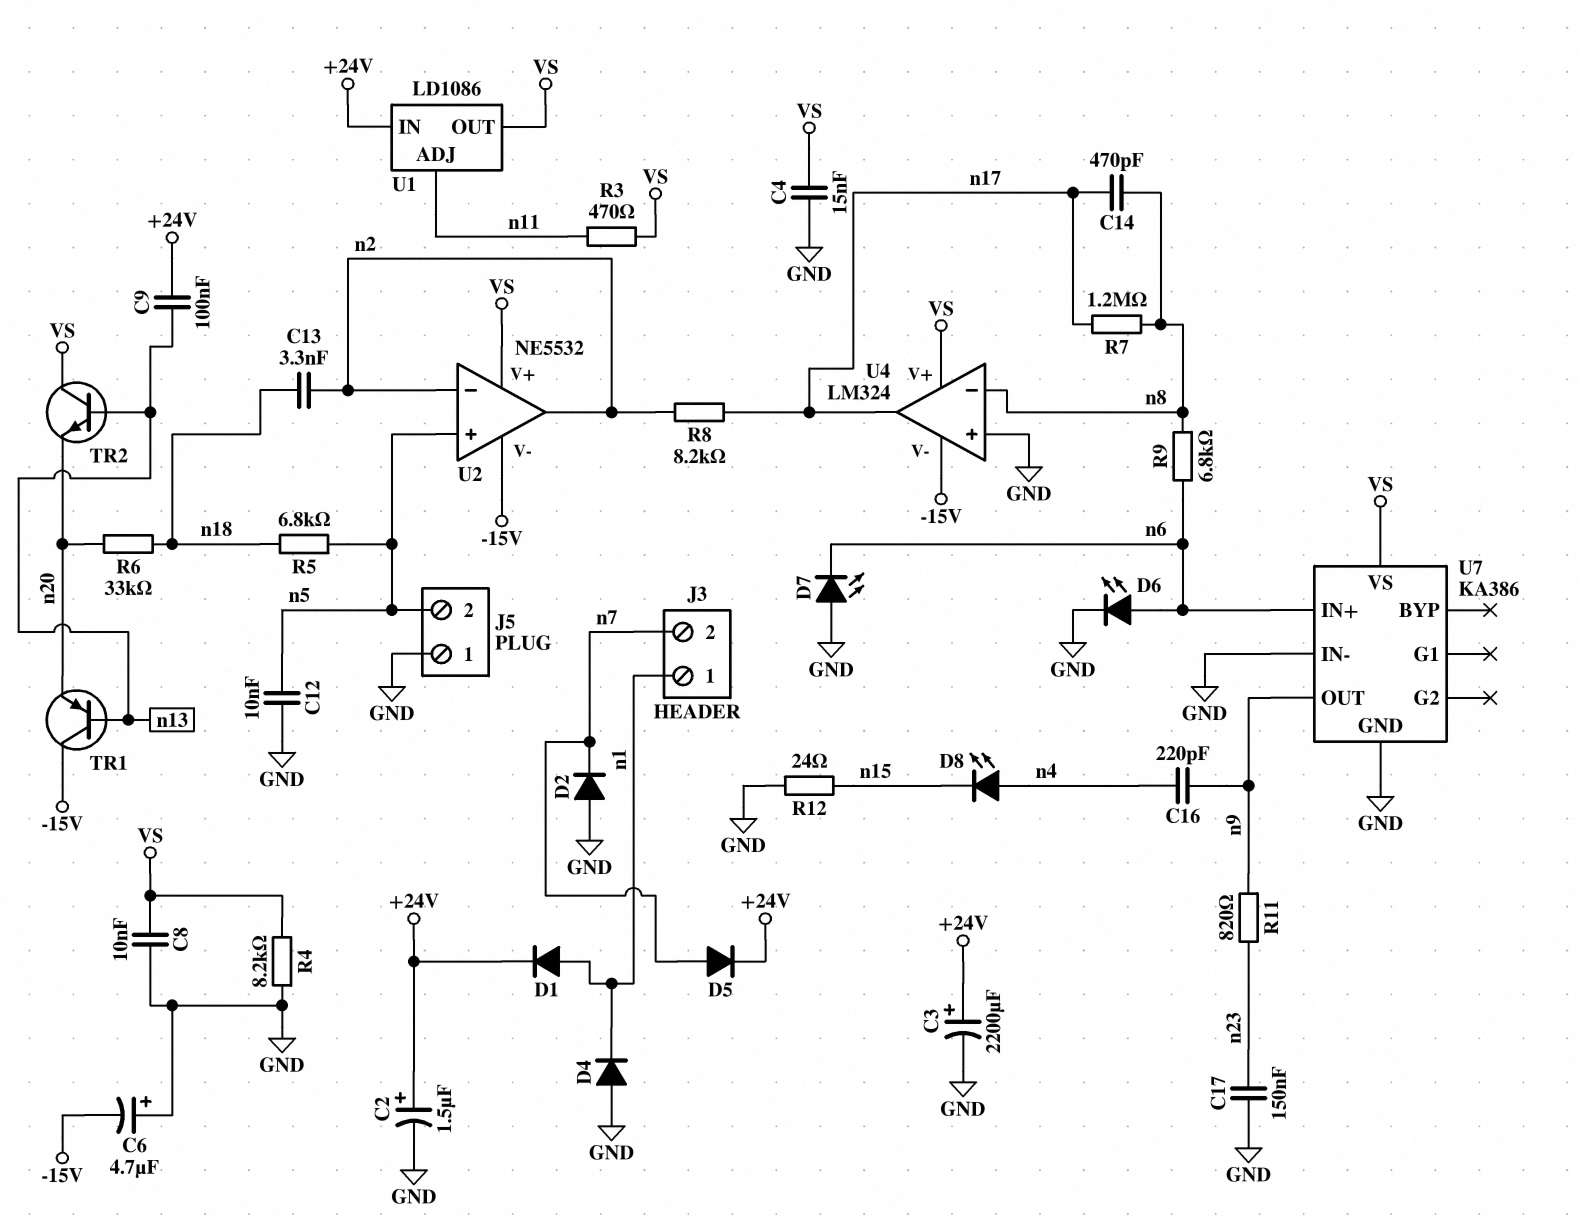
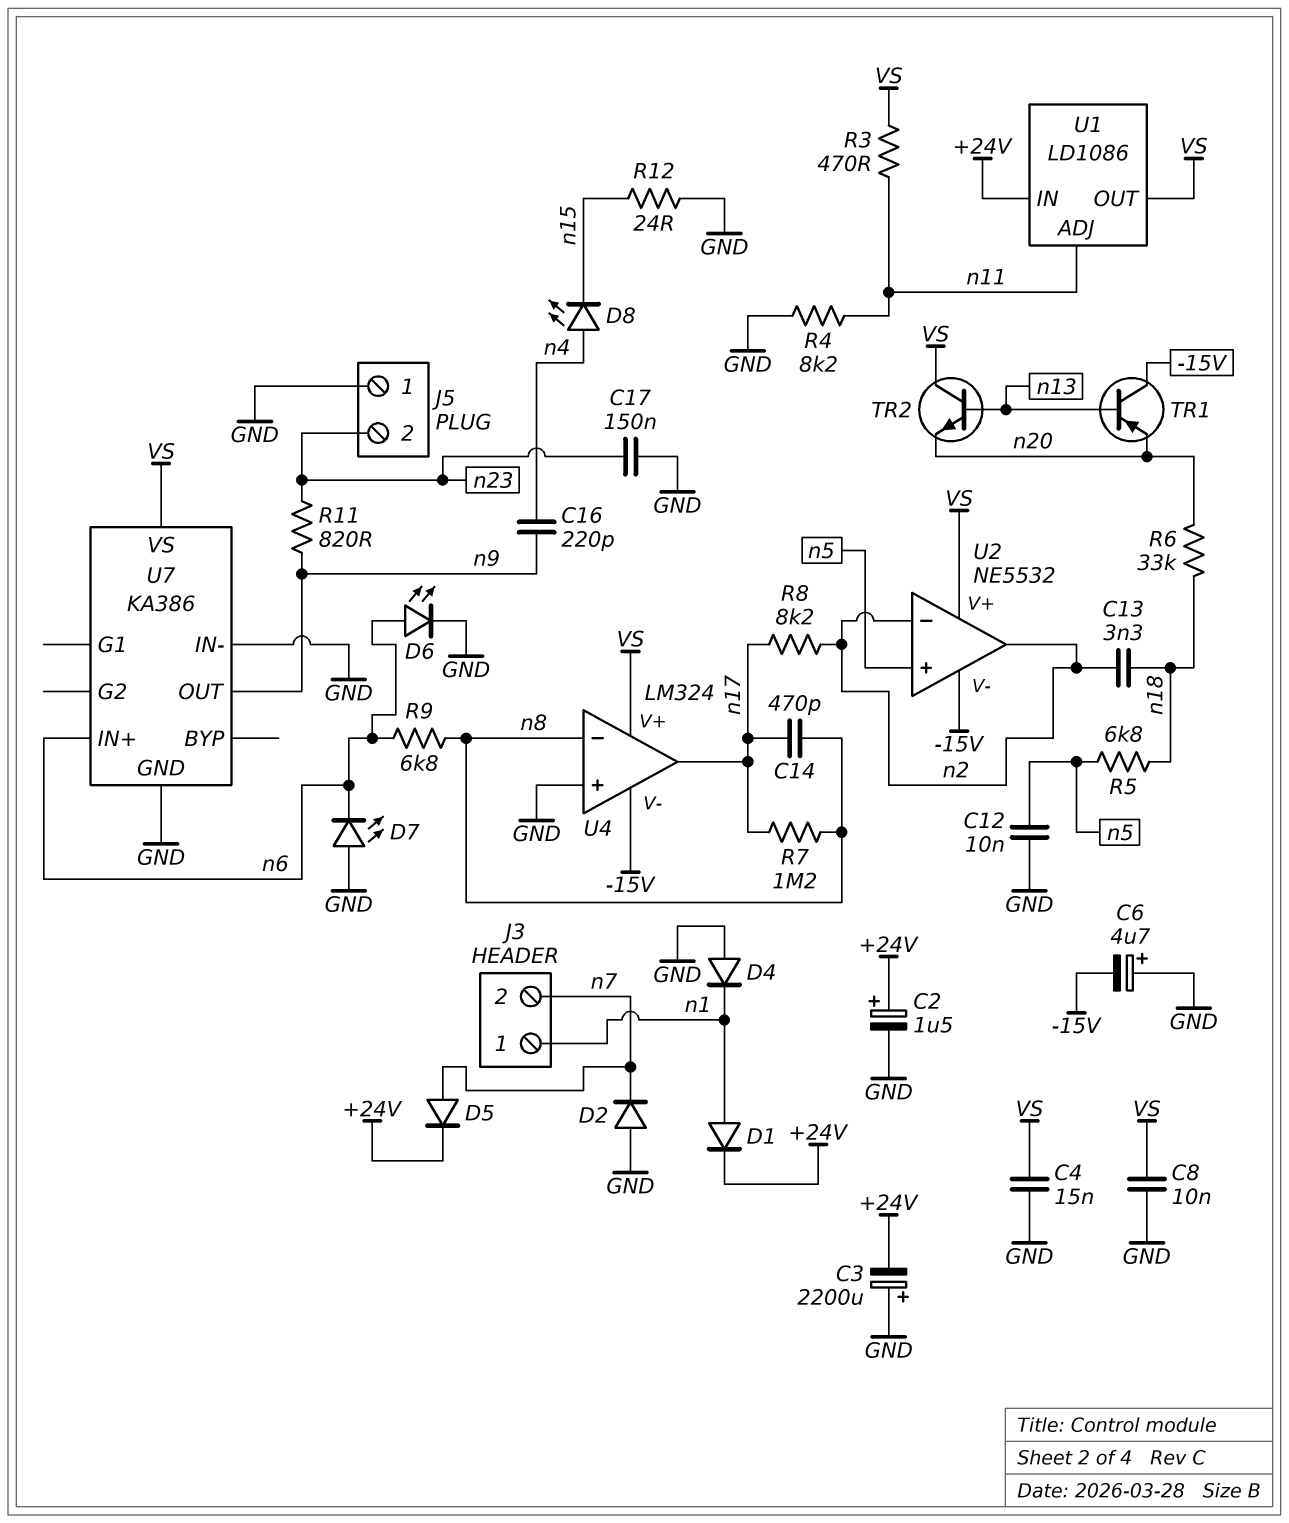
C3: 2200uF (plus +24V, minus GND) -> 2200uF (plus GND, minus +24V)
C9: 100nF (+24V, n13) -> none
J5 pin 2: n5 -> n23
R4: 8.2k (GND, VS) -> 8.2k (GND, n11)

